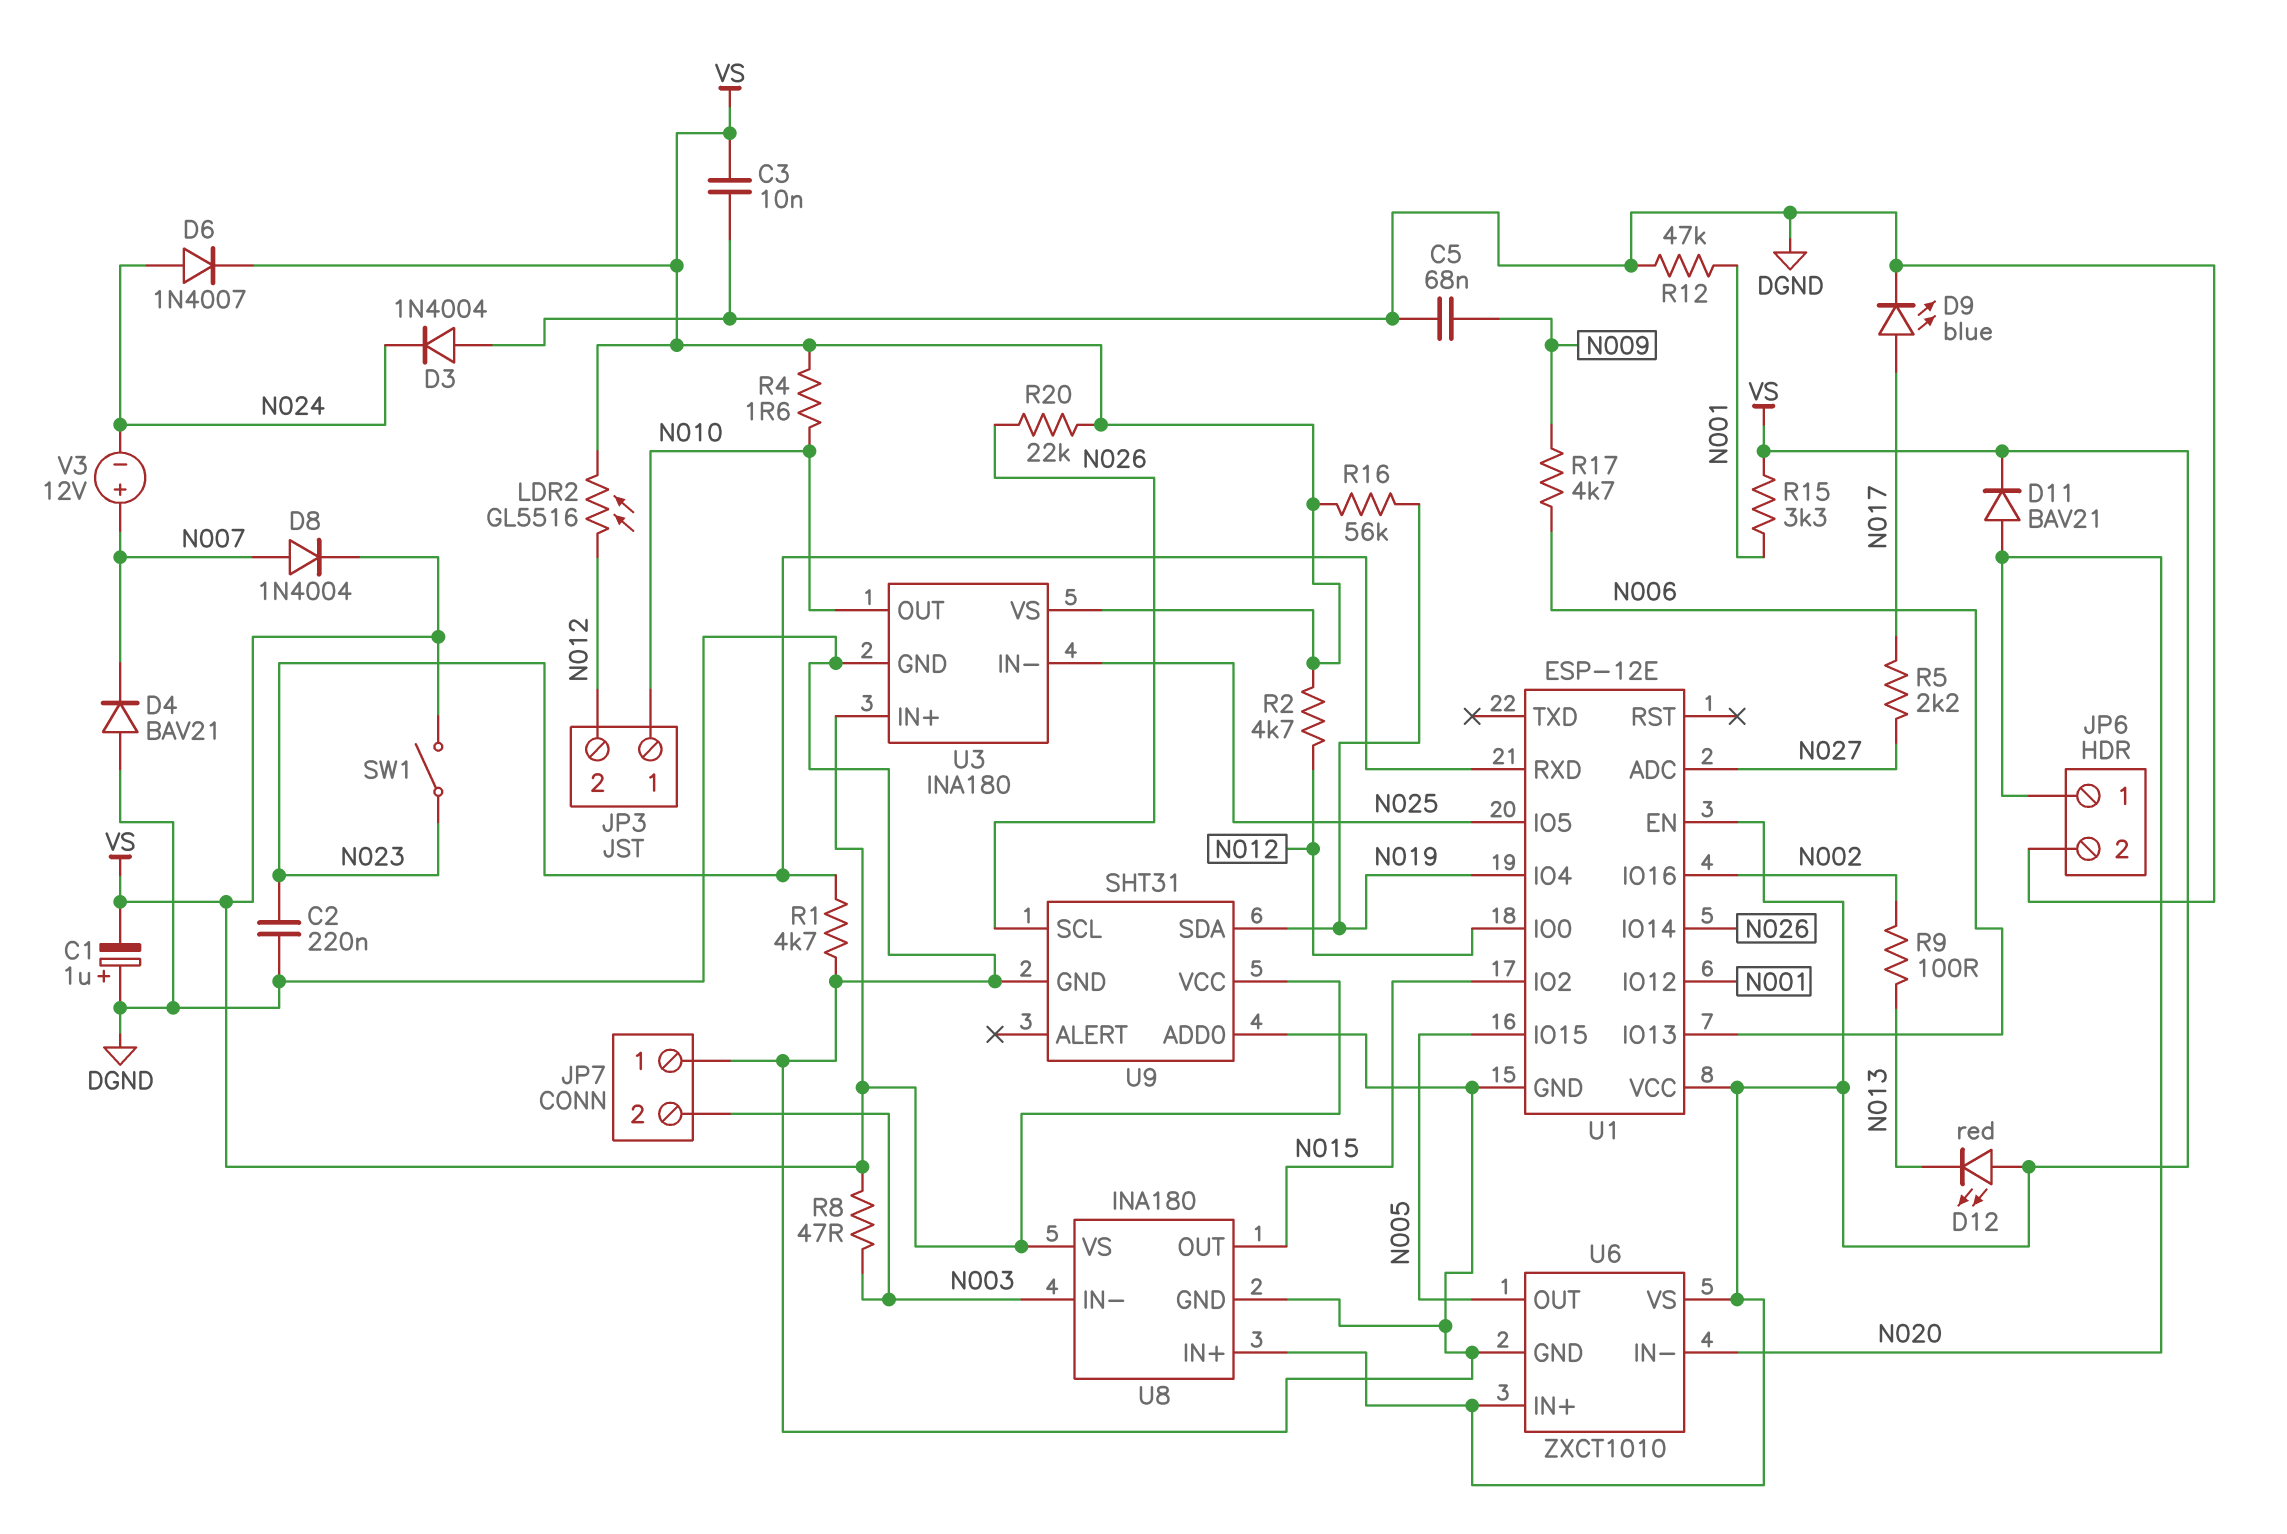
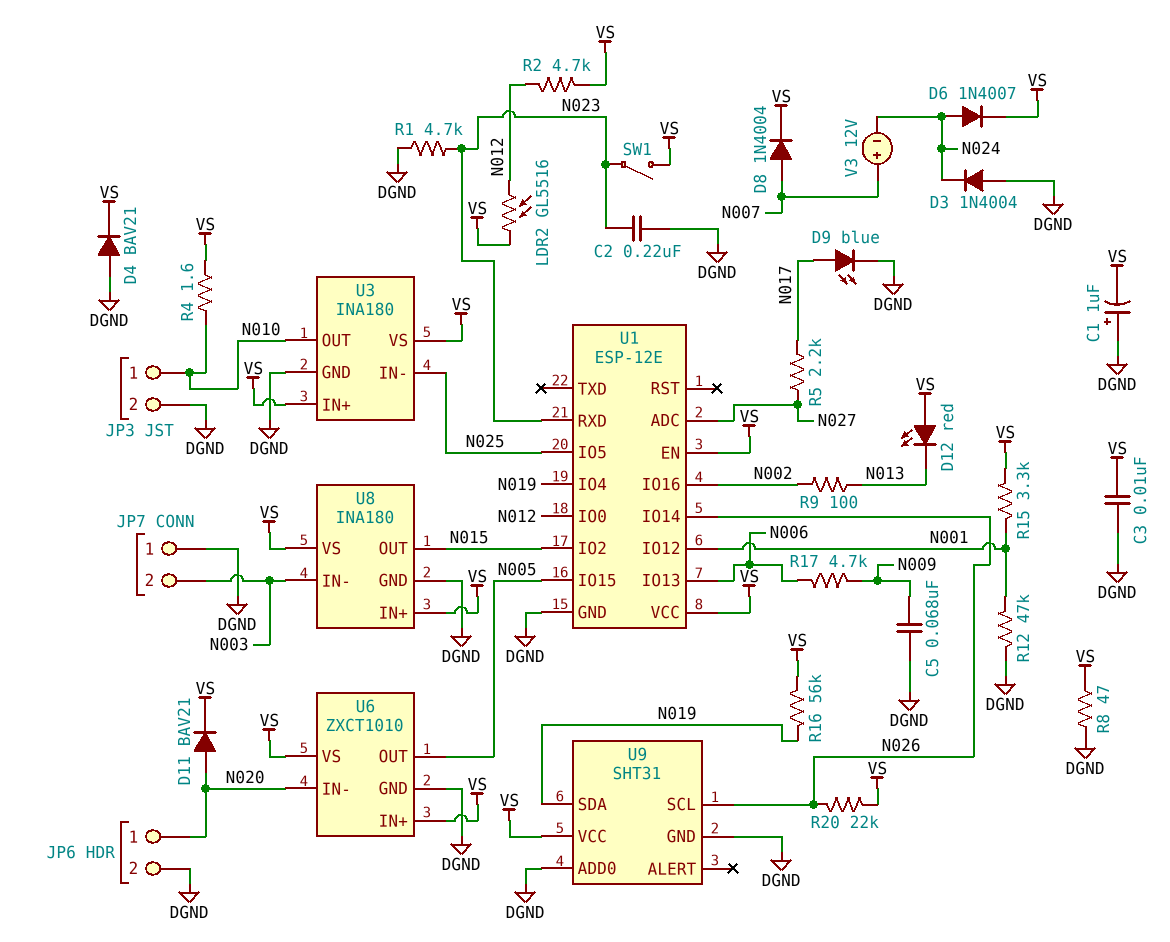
D4: diode BAV21 (A DGND, K N007) -> diode BAV21 (A DGND, K VS)
JP3 pin 2: N012 -> DGND
R8: 47 (N003, VS) -> 47 (DGND, VS)

